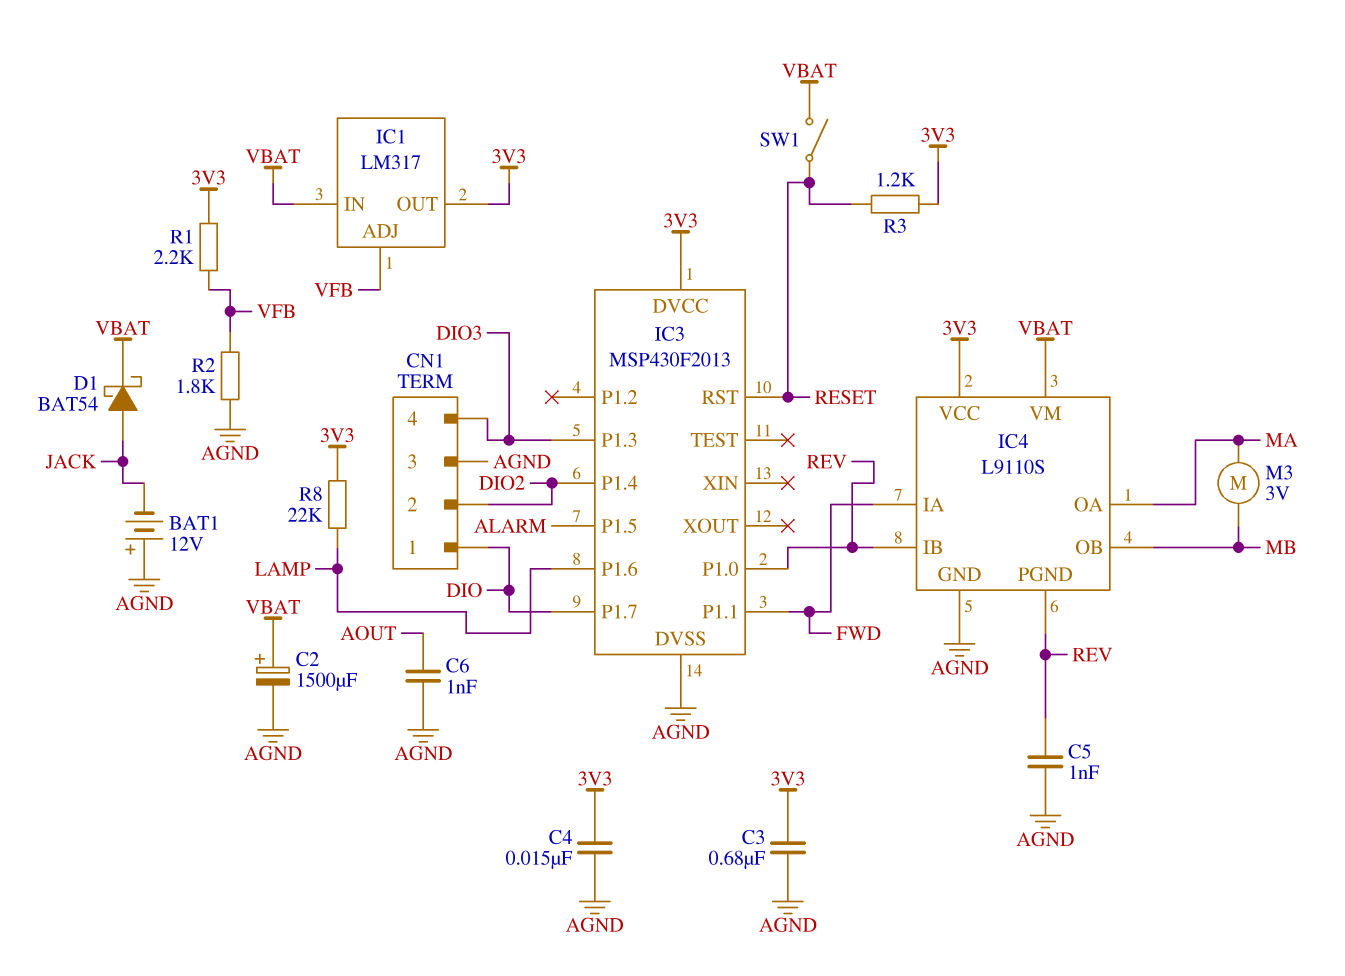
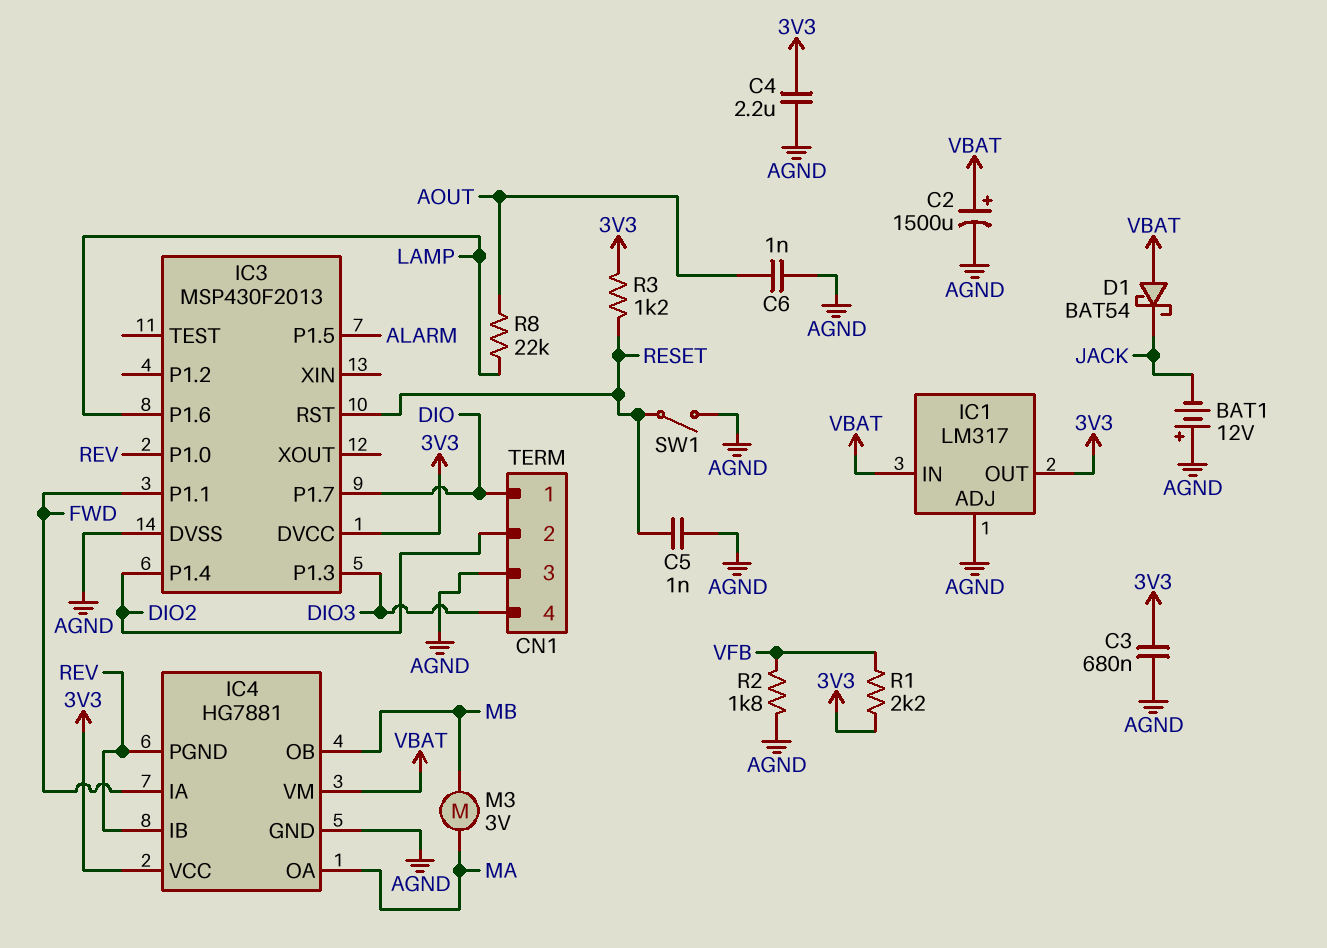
C4: 15nF (3V3, AGND) -> 2.2uF (3V3, AGND)
C5: 1nF (AGND, REV) -> 1nF (AGND, RESET)
D1: schottky BAT54 (A JACK, K VBAT) -> schottky BAT54 (A VBAT, K JACK)
IC1 pin ADJ: VFB -> AGND
IC4: L9110S -> HG7881
R8: 22k (3V3, LAMP) -> 22k (AOUT, LAMP)
SW1: switch (RESET, VBAT) -> switch (AGND, RESET)

